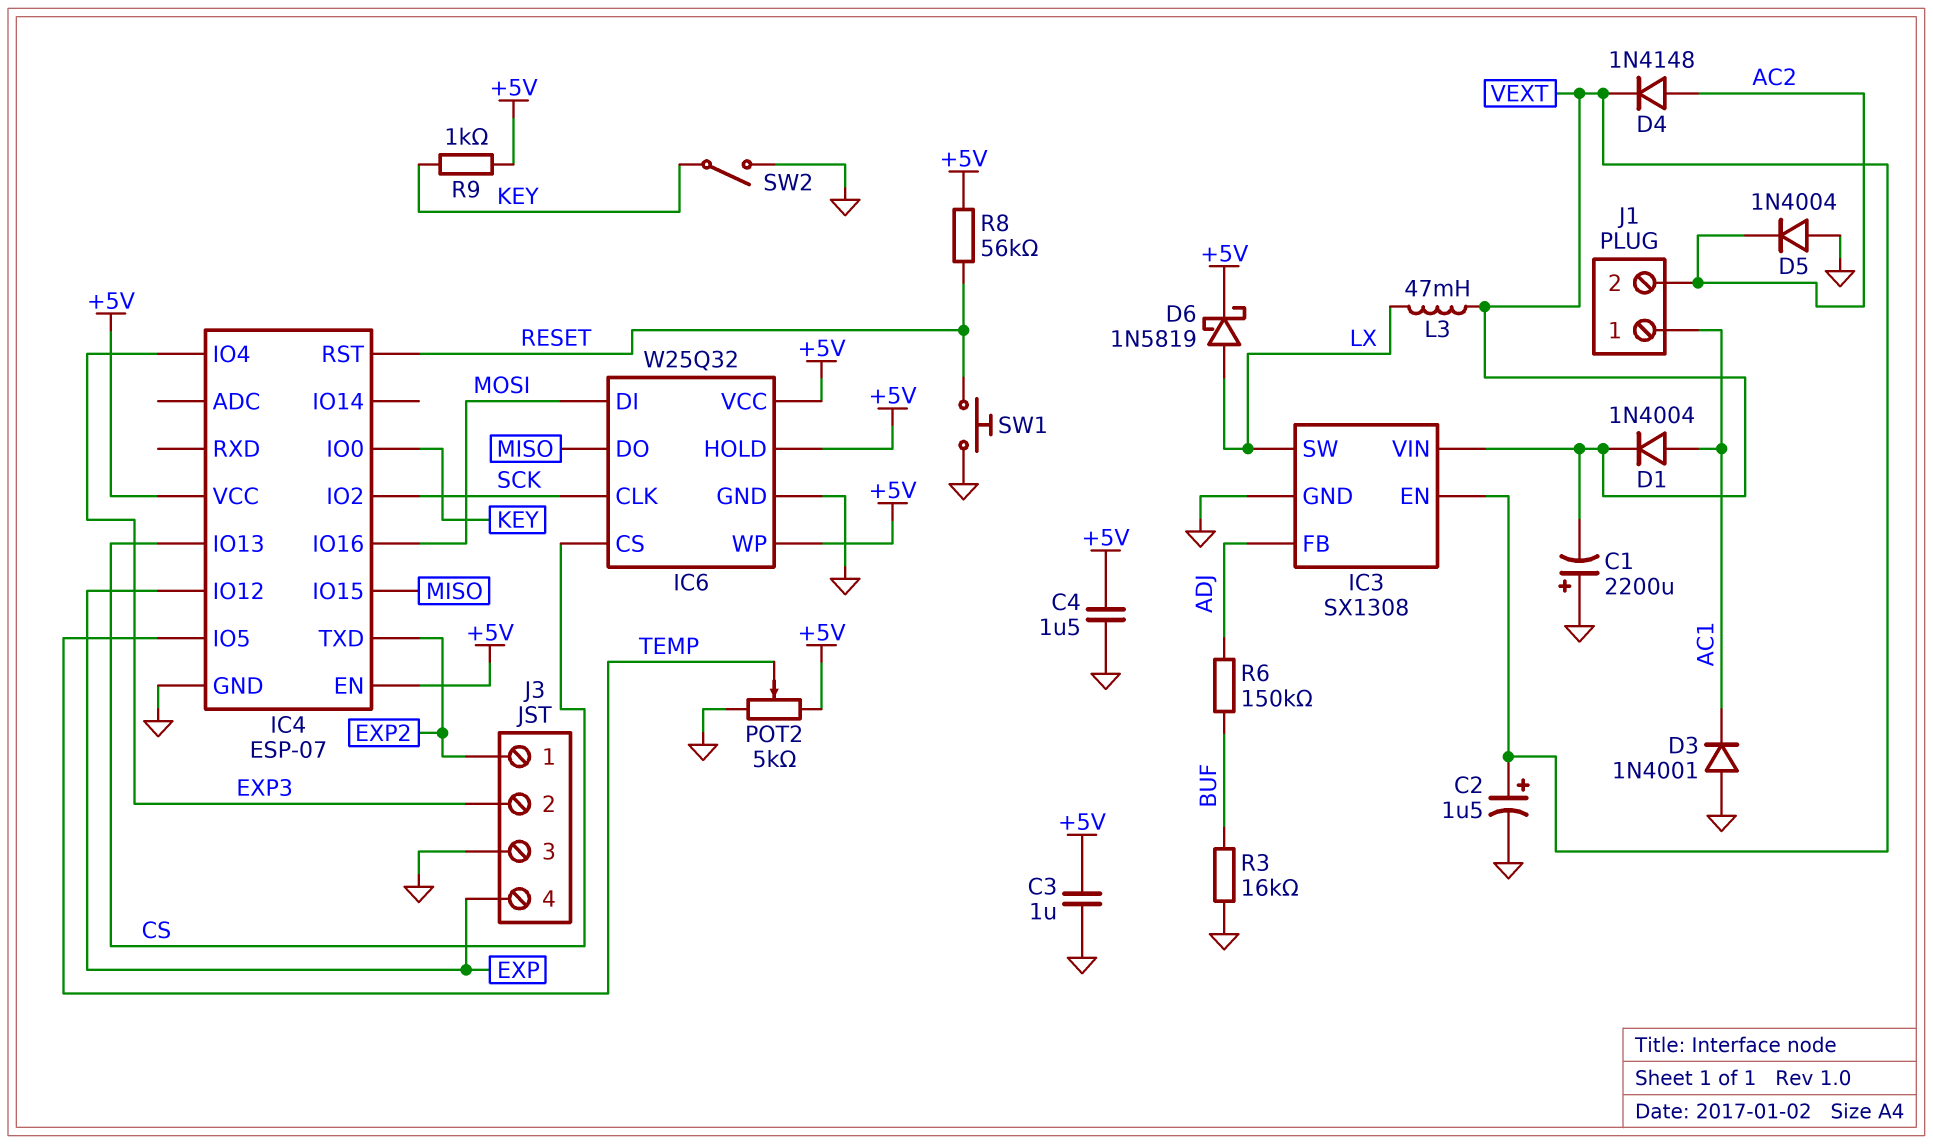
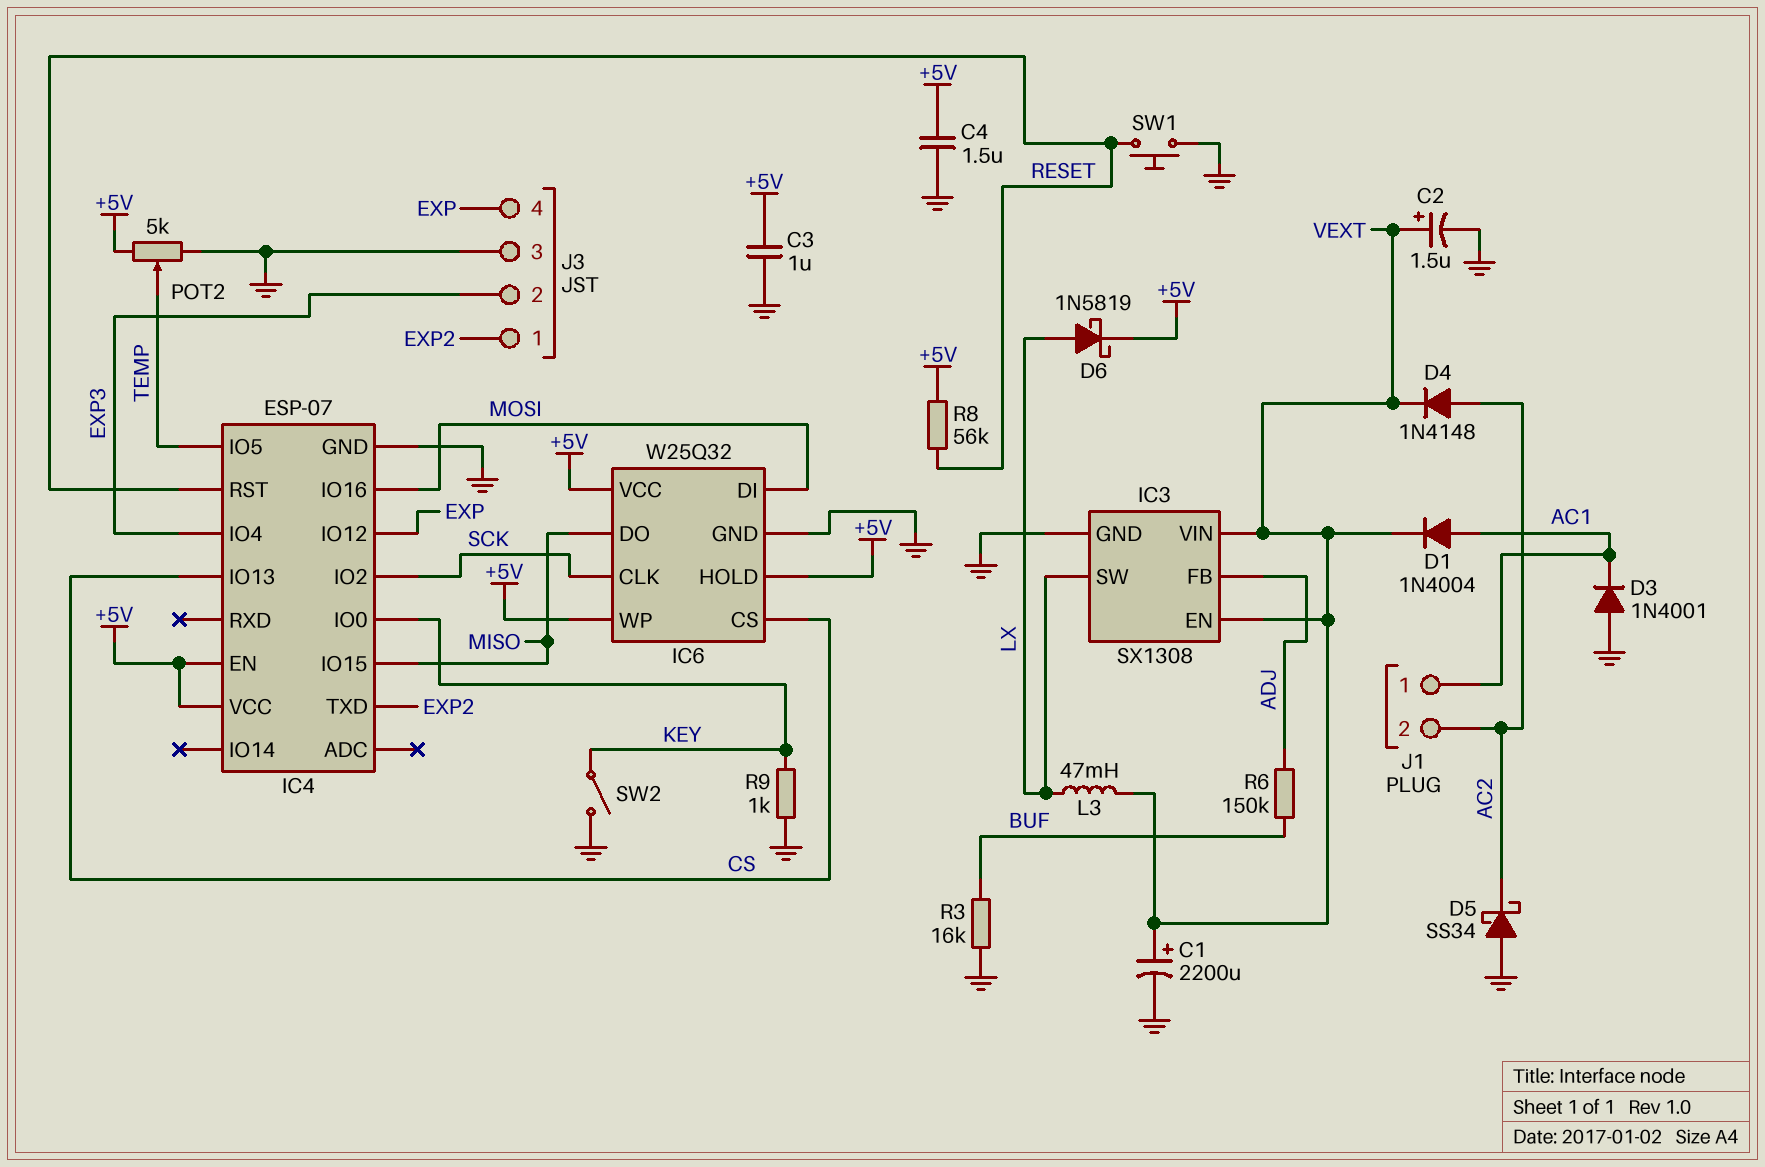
C1: 2200uF (plus GND, minus VEXT) -> 2200uF (plus VEXT, minus GND)
D5: diode 1N4004 (A GND, K AC2) -> schottky SS34 (A GND, K AC2)
R9: 1k (+5V, KEY) -> 1k (GND, KEY)

